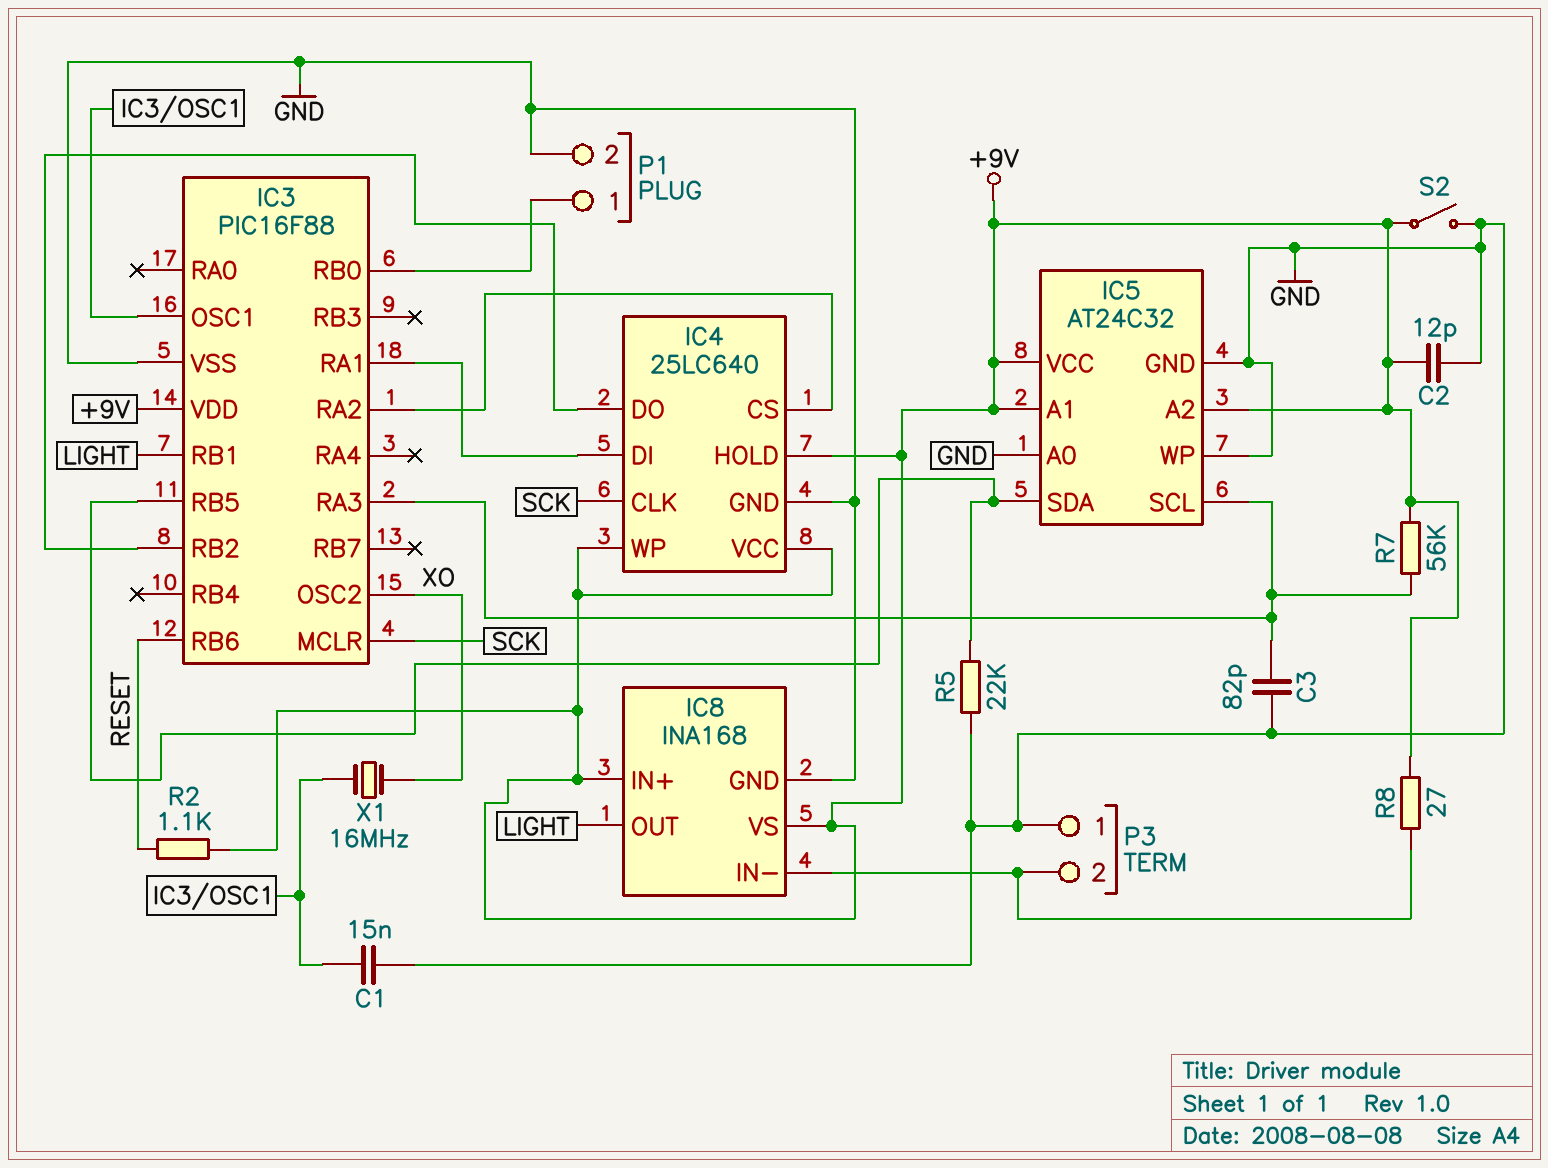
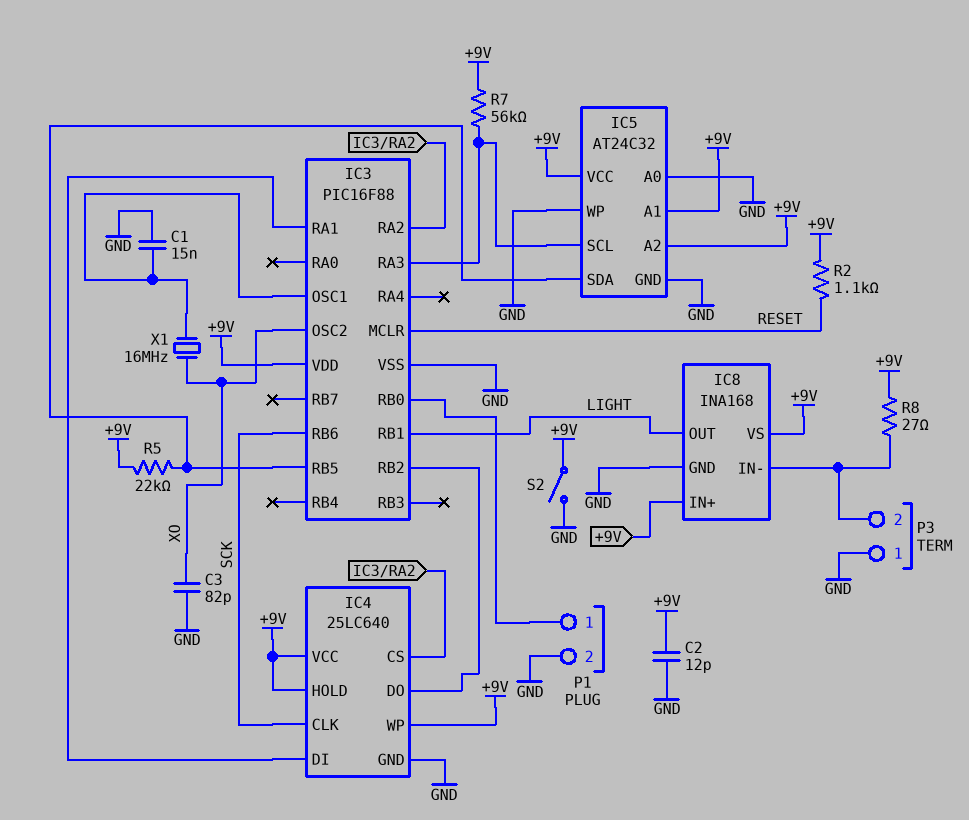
C3: 82pF (GND, IC3/RA3) -> 82pF (GND, XO)
IC3 pin MCLR: SCK -> RESET
IC3 pin RB6: RESET -> SCK
R5: 22k (GND, IC3/RB5) -> 22k (+9V, IC3/RB5)

